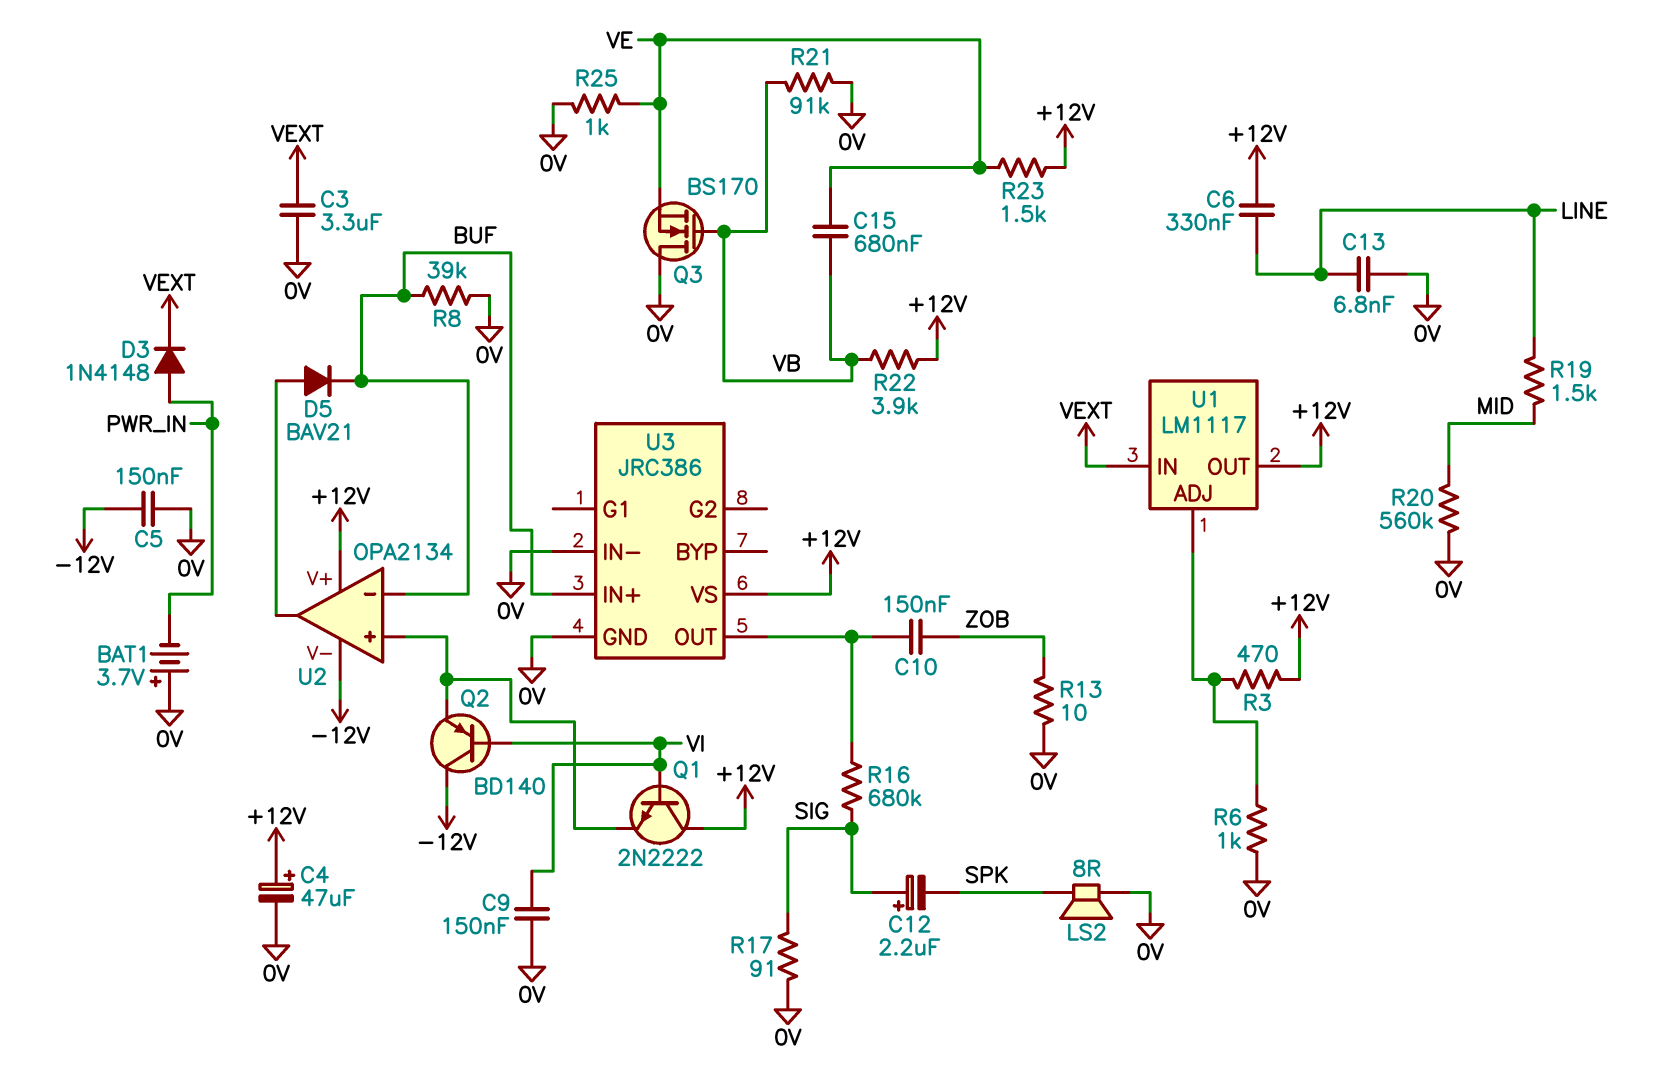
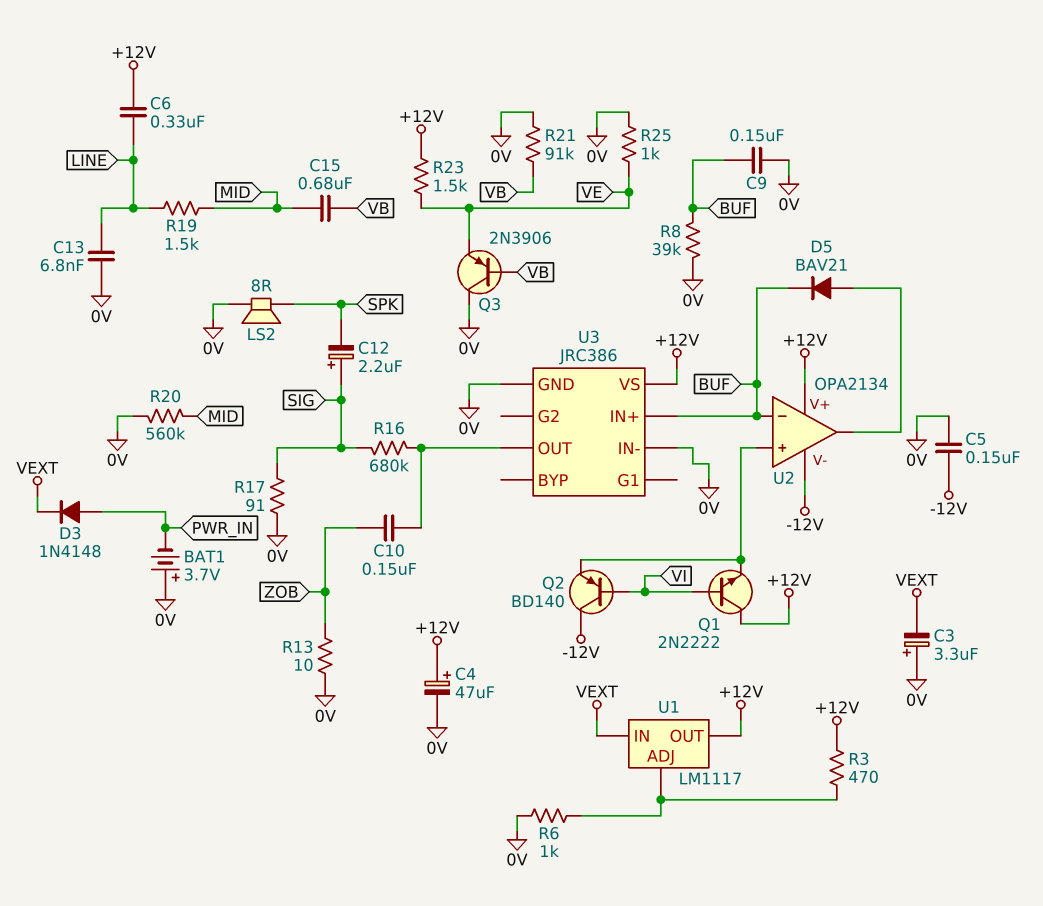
C3: 3.3uF (0V, VEXT) -> 3.3uF (plus 0V, minus VEXT)
C9: 150nF (0V, VI) -> 150nF (0V, BUF)
C15: 680nF (VB, VE) -> 680nF (MID, VB)
Q3: NMOS BS170 (G VB, D 0V, S VE) -> PNP 2N3906 (B VB, C 0V, E VE)
R22: 3.9k (+12V, VB) -> none

